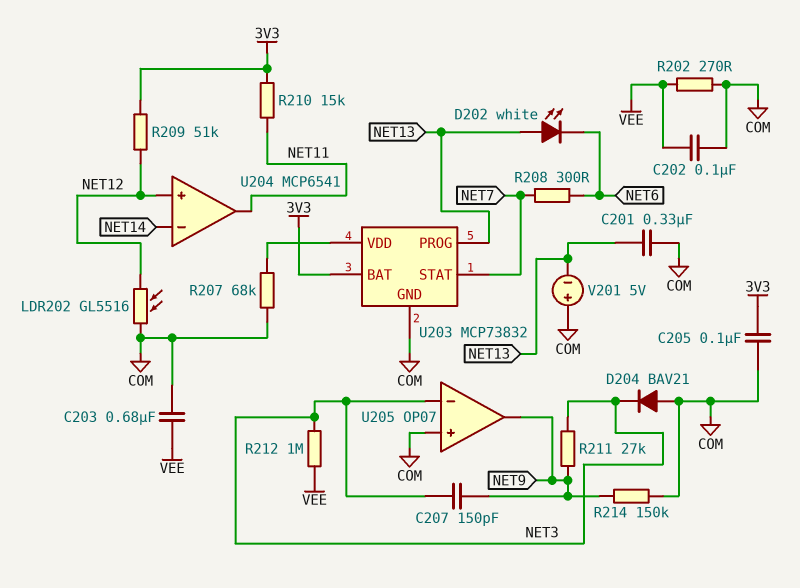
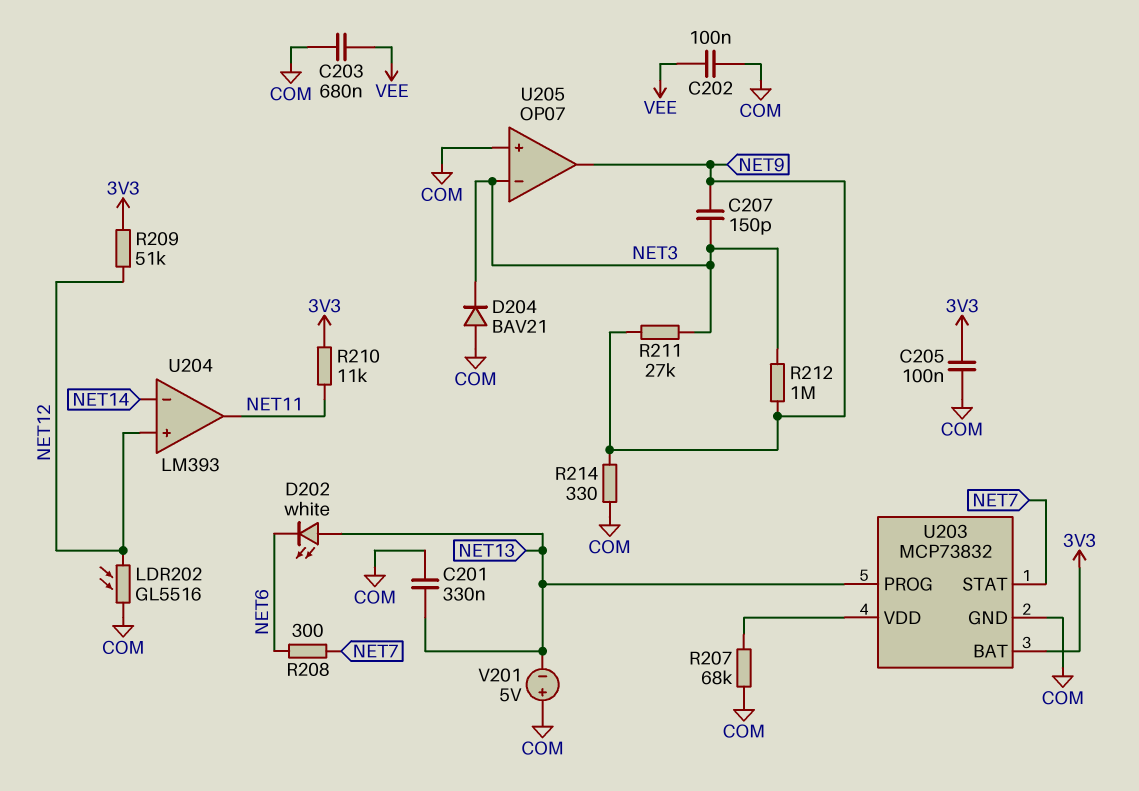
R202: 270 (COM, VEE) -> none
R210: 15k (3V3, NET11) -> 11k (3V3, NET11)
R212: 1M (NET3, VEE) -> 1M (NET3, NET9)
R214: 150k (COM, NET9) -> 330 (COM, NET9)
U204: MCP6541 -> LM393

